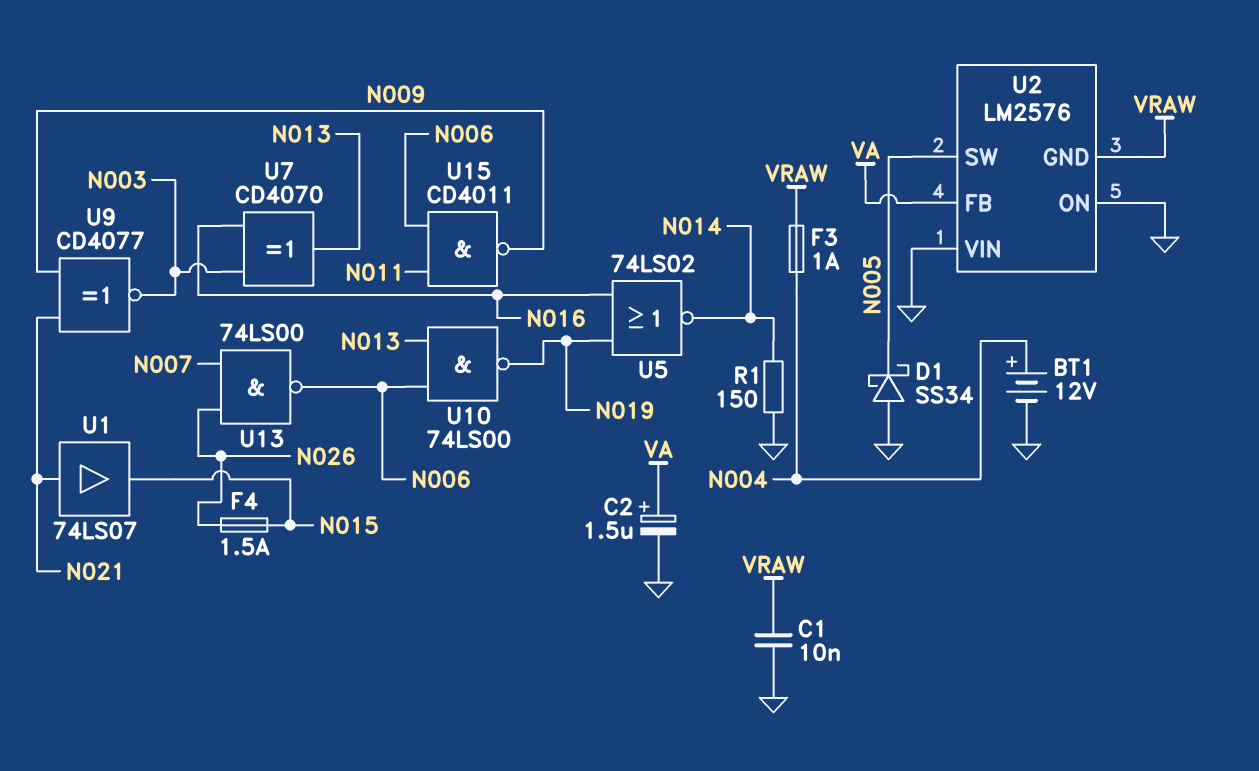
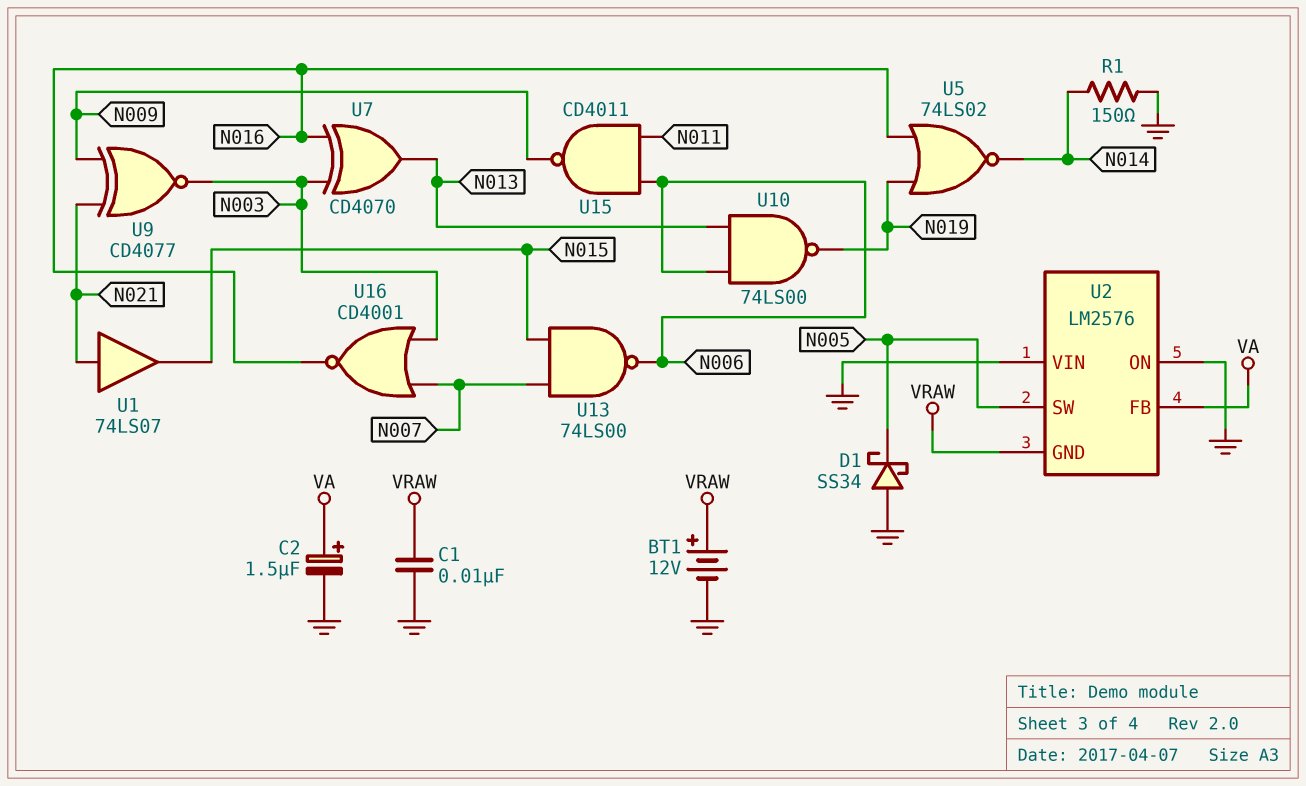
BT1: 12V (plus N004, minus GND) -> 12V (plus VRAW, minus GND)
F3: 1A (N004, VRAW) -> none
F4: 1.5A (N015, N026) -> none
U13: NAND 74LS00 (in N007, in N026, out N006) -> NAND 74LS00 (in N007, in N015, out N006)
U16: none -> NOR CD4001 (in N003, in N007, out N016)

